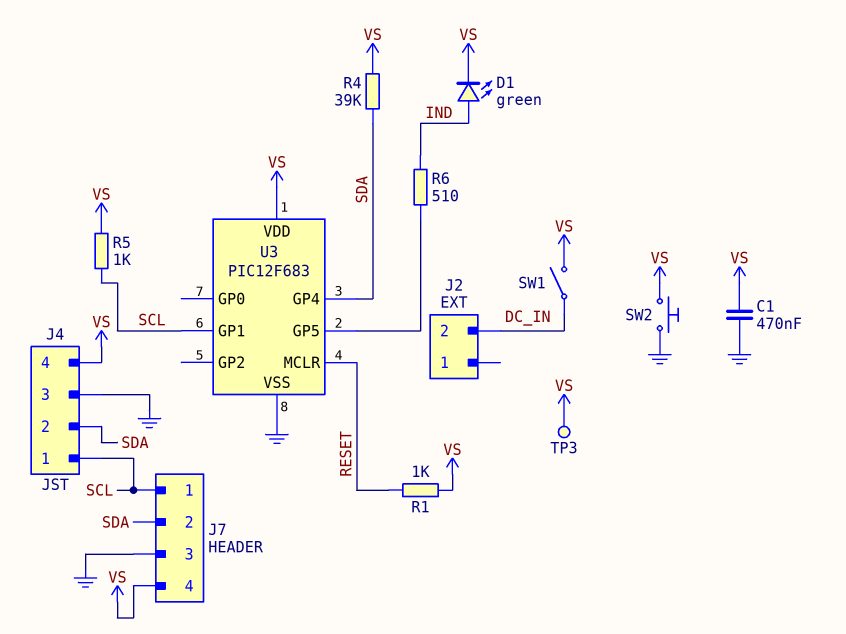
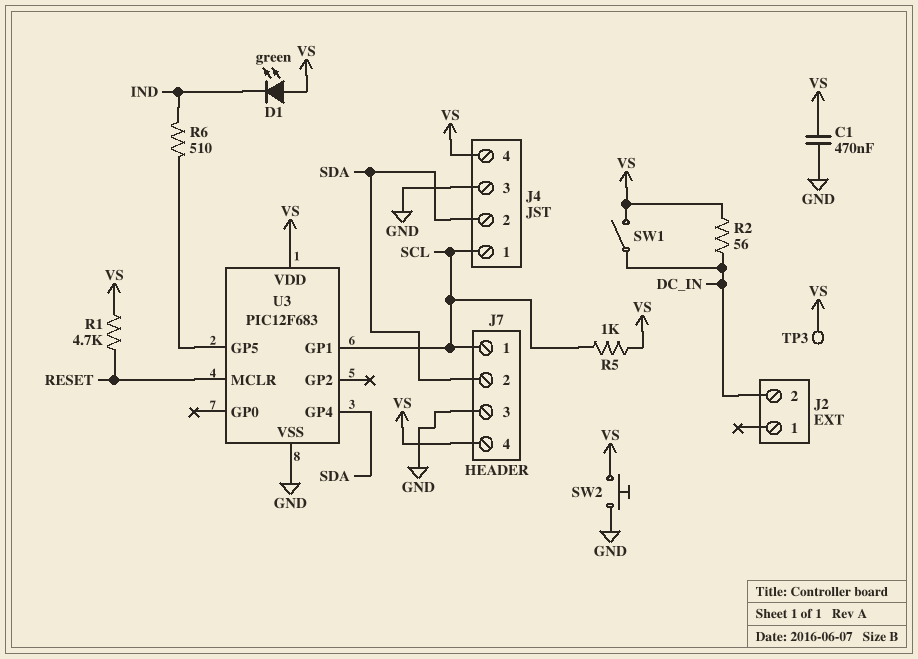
D1: LED green (A IND, K VS) -> LED green (A VS, K IND)
R1: 1k (RESET, VS) -> 4.7k (RESET, VS)
R2: none -> 56 (DC_IN, VS)
R4: 39k (SDA, VS) -> none

